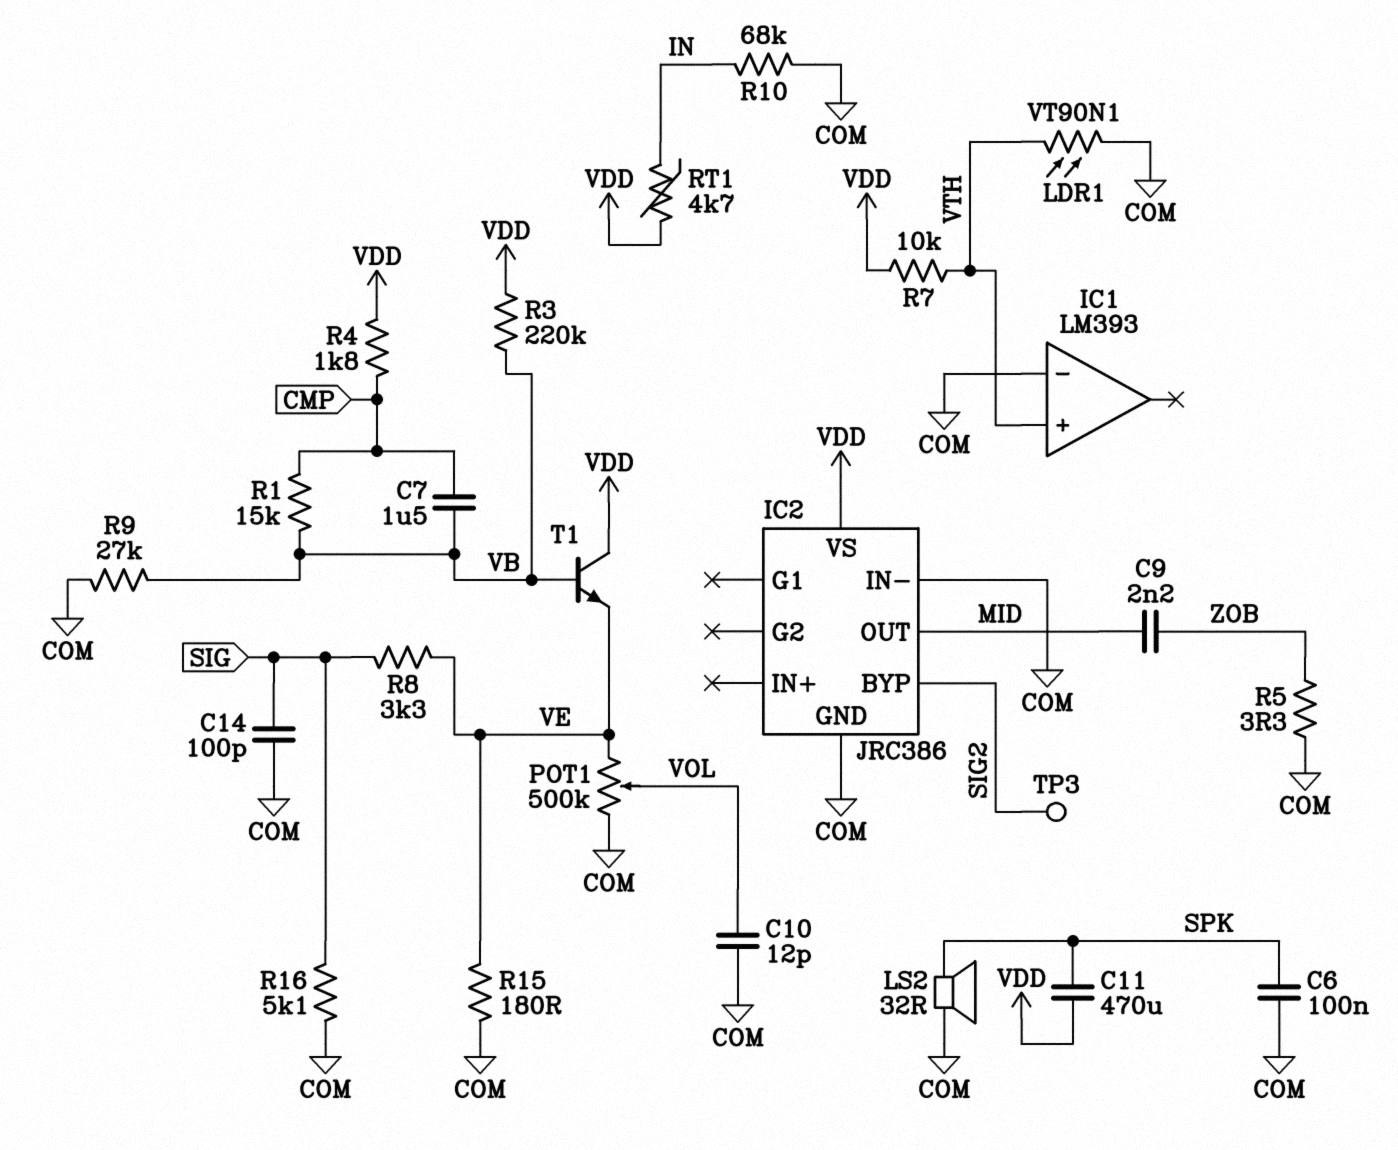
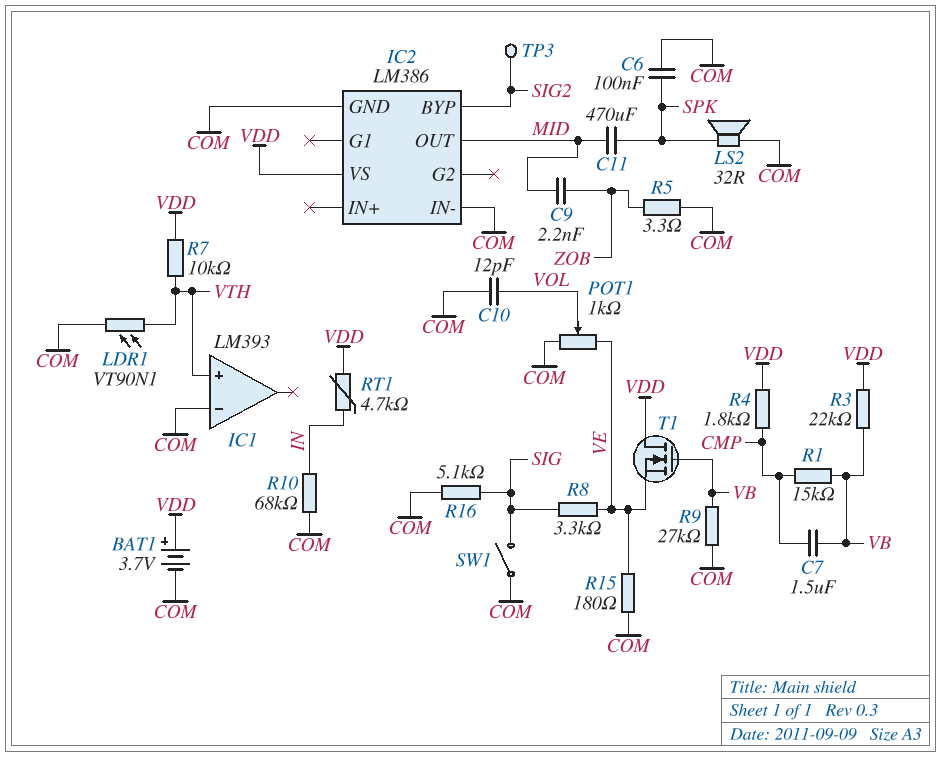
BAT1: none -> 3.7V (plus VDD, minus COM)
C11: 470uF (SPK, VDD) -> 470uF (MID, SPK)
C14: 100pF (COM, SIG) -> none
IC2: JRC386 -> LM386
POT1: 500k (COM, VE, wiper VOL) -> 1k (COM, VE, wiper VOL)
R3: 220k (VB, VDD) -> 22k (VB, VDD)
SW1: none -> switch (COM, SIG)
T1: NPN (B VB, C VDD, E VE) -> NMOS (G VB, D VDD, S VE)

